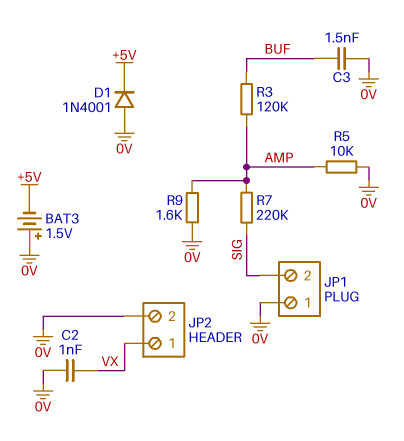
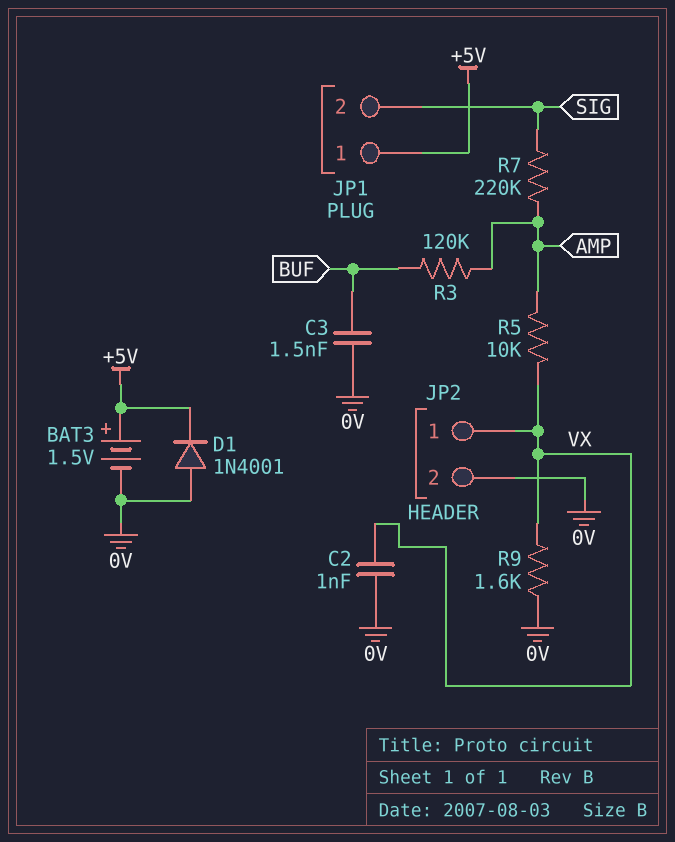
BAT3: 1.5V (plus 0V, minus +5V) -> 1.5V (plus +5V, minus 0V)
JP1 pin 1: 0V -> +5V
R5: 10k (0V, AMP) -> 10k (AMP, VX)
R9: 1.6k (0V, AMP) -> 1.6k (0V, VX)

